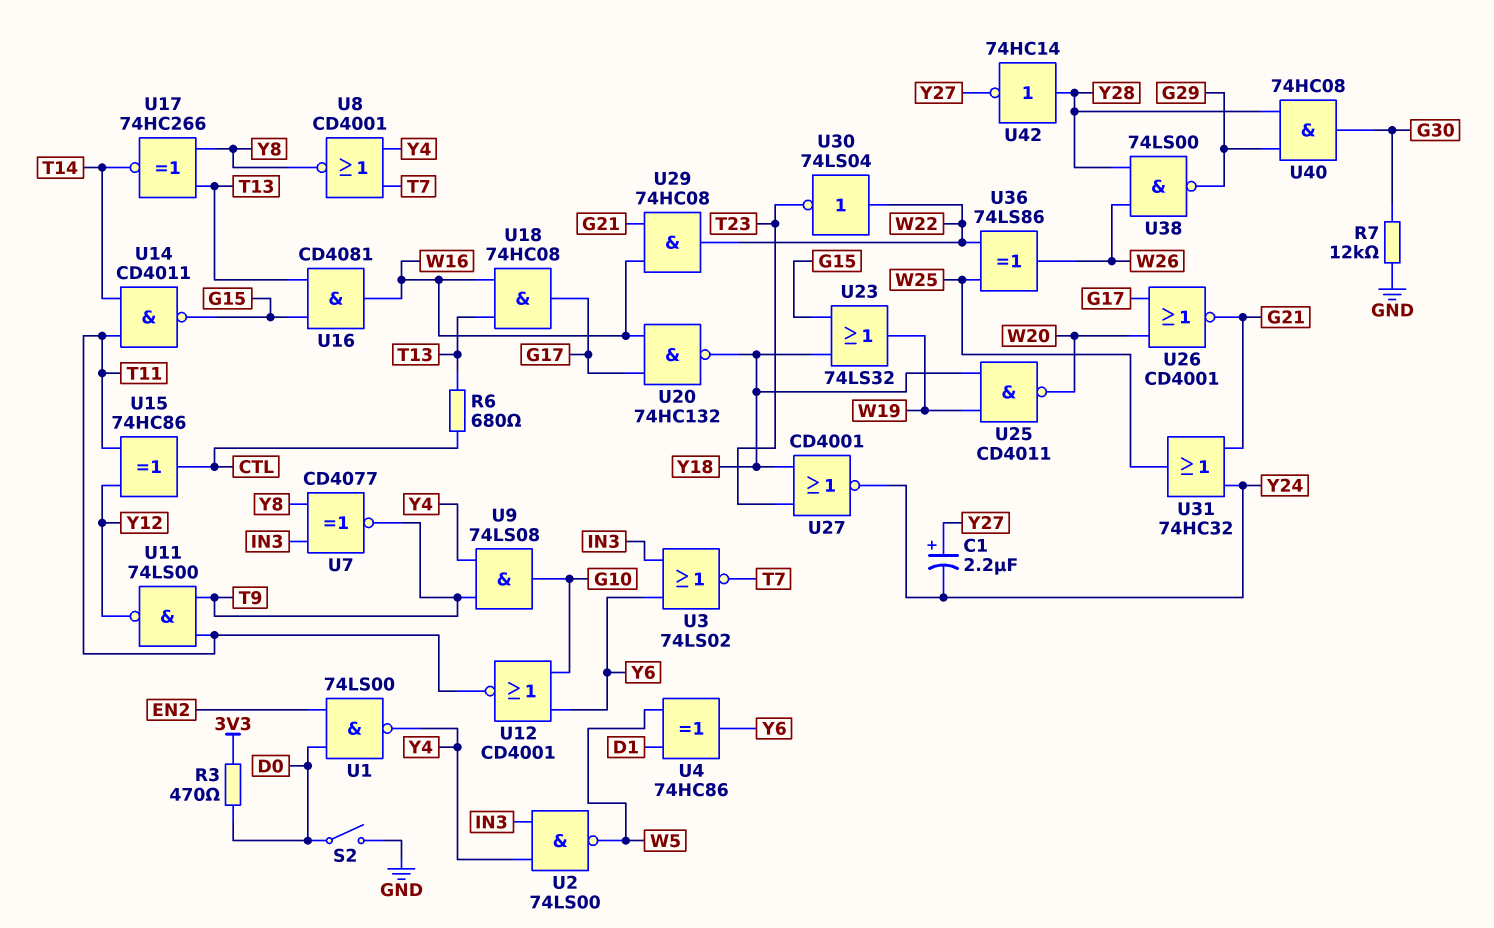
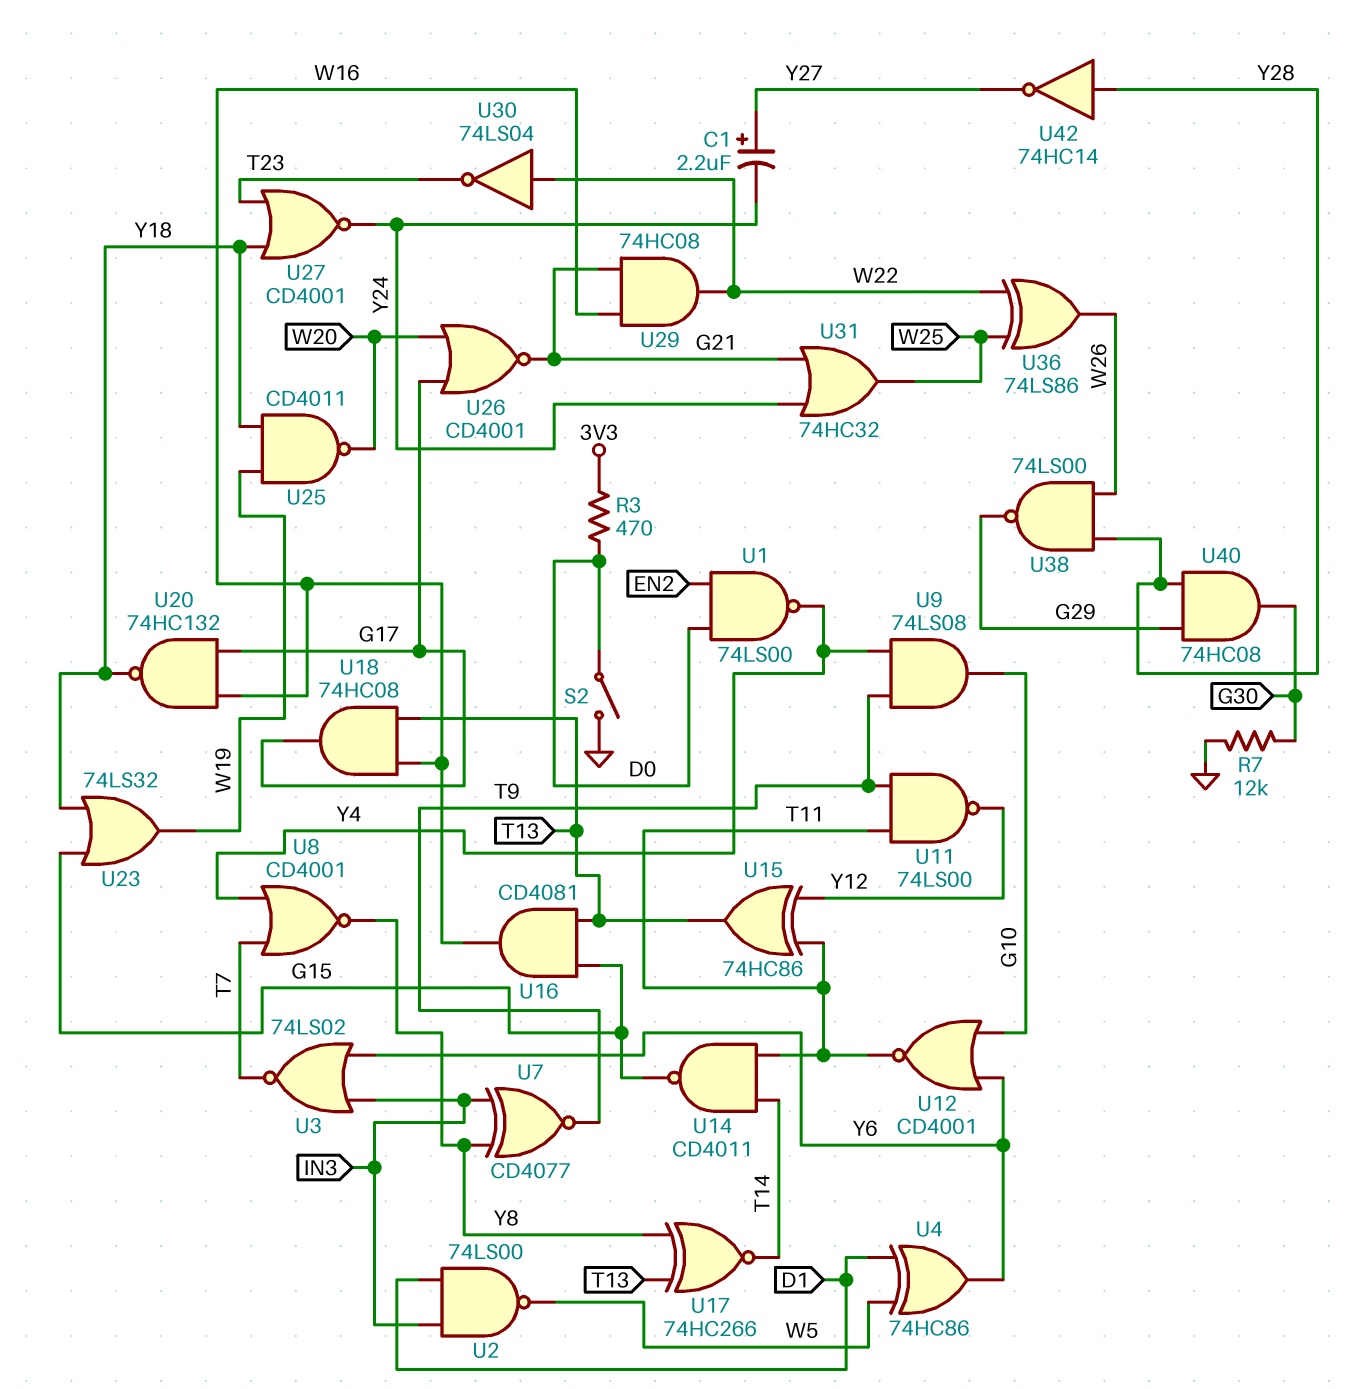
R6: 680 (CTL, T13) -> none
U2: NAND 74LS00 (in IN3, in Y4, out W5) -> NAND 74LS00 (in D1, in IN3, out W5)
U15: XOR 74HC86 (in T11, in Y12, out CTL) -> XOR 74HC86 (in T11, in Y12, out T13)

